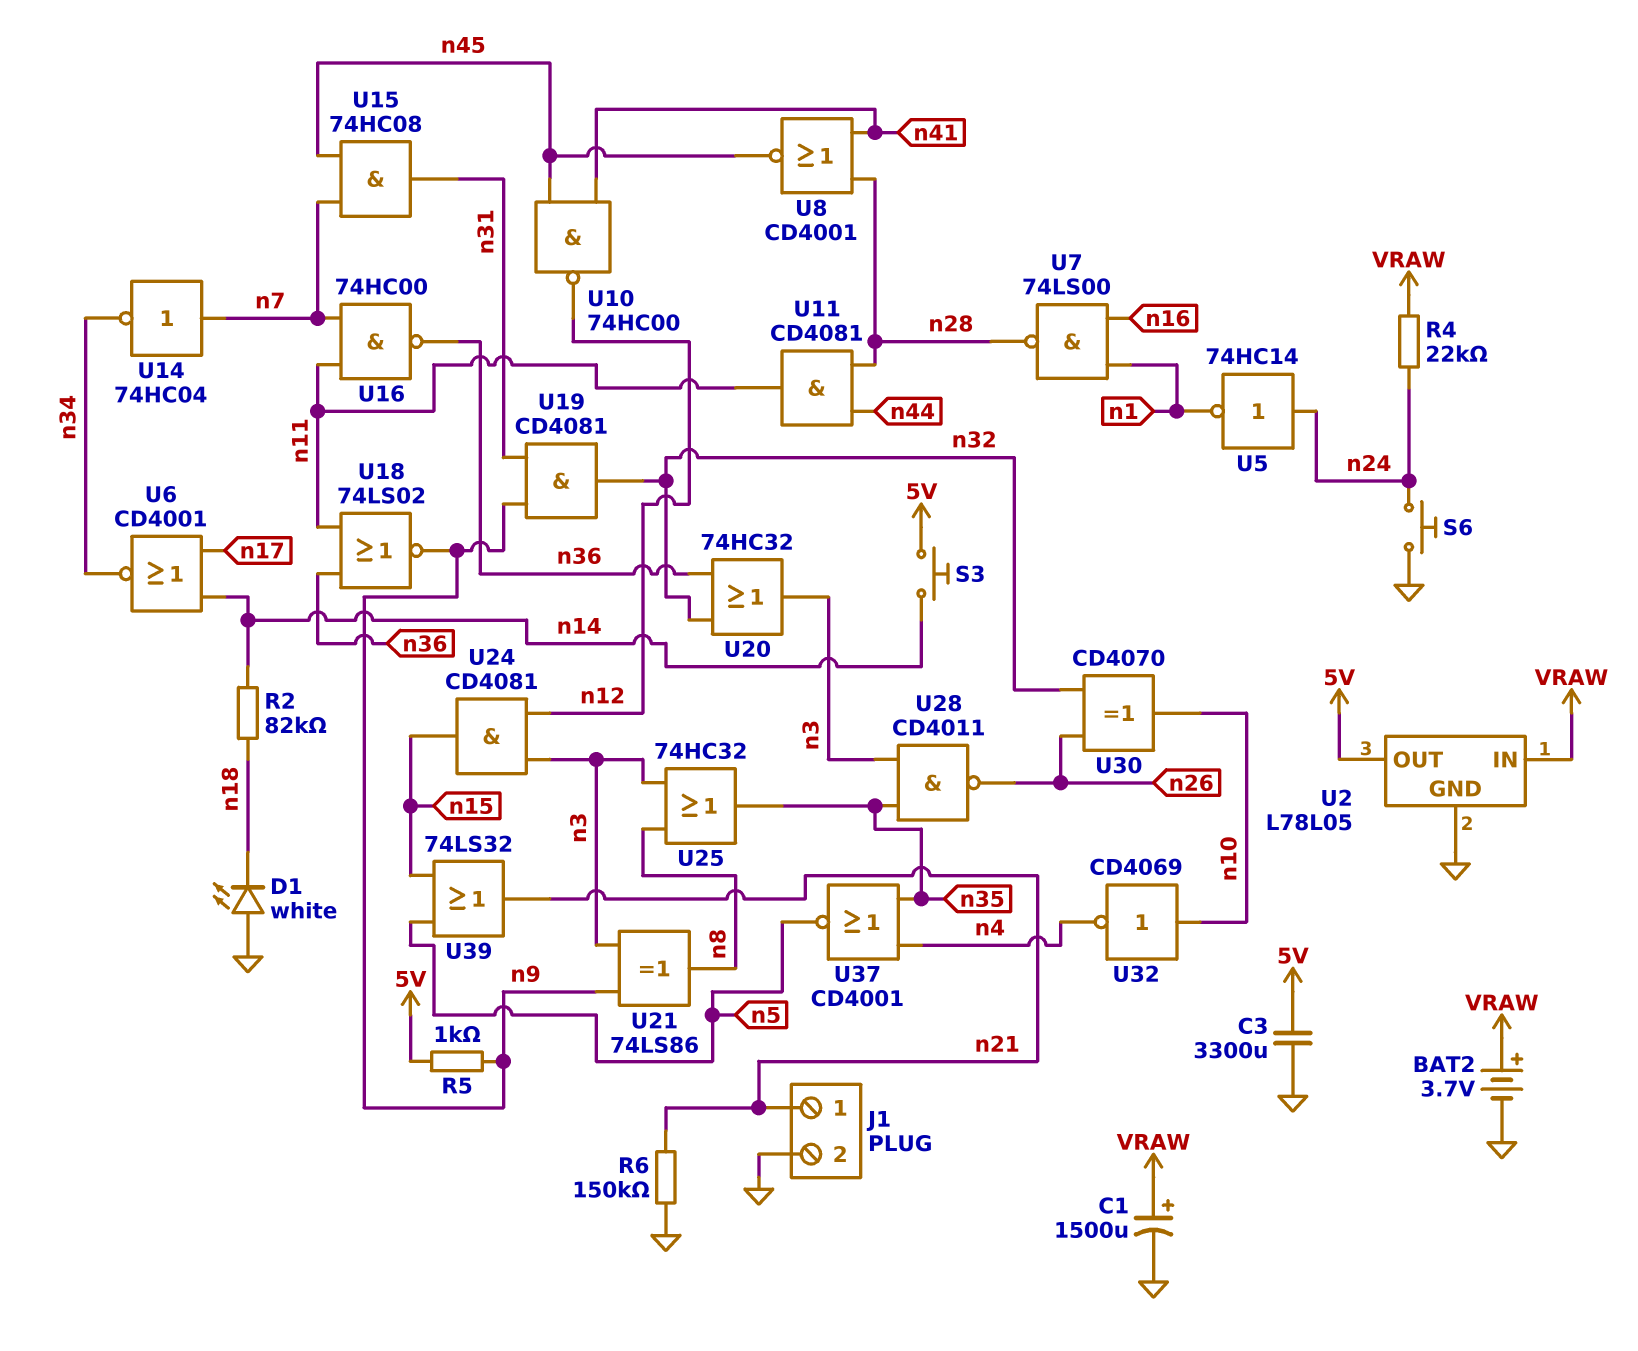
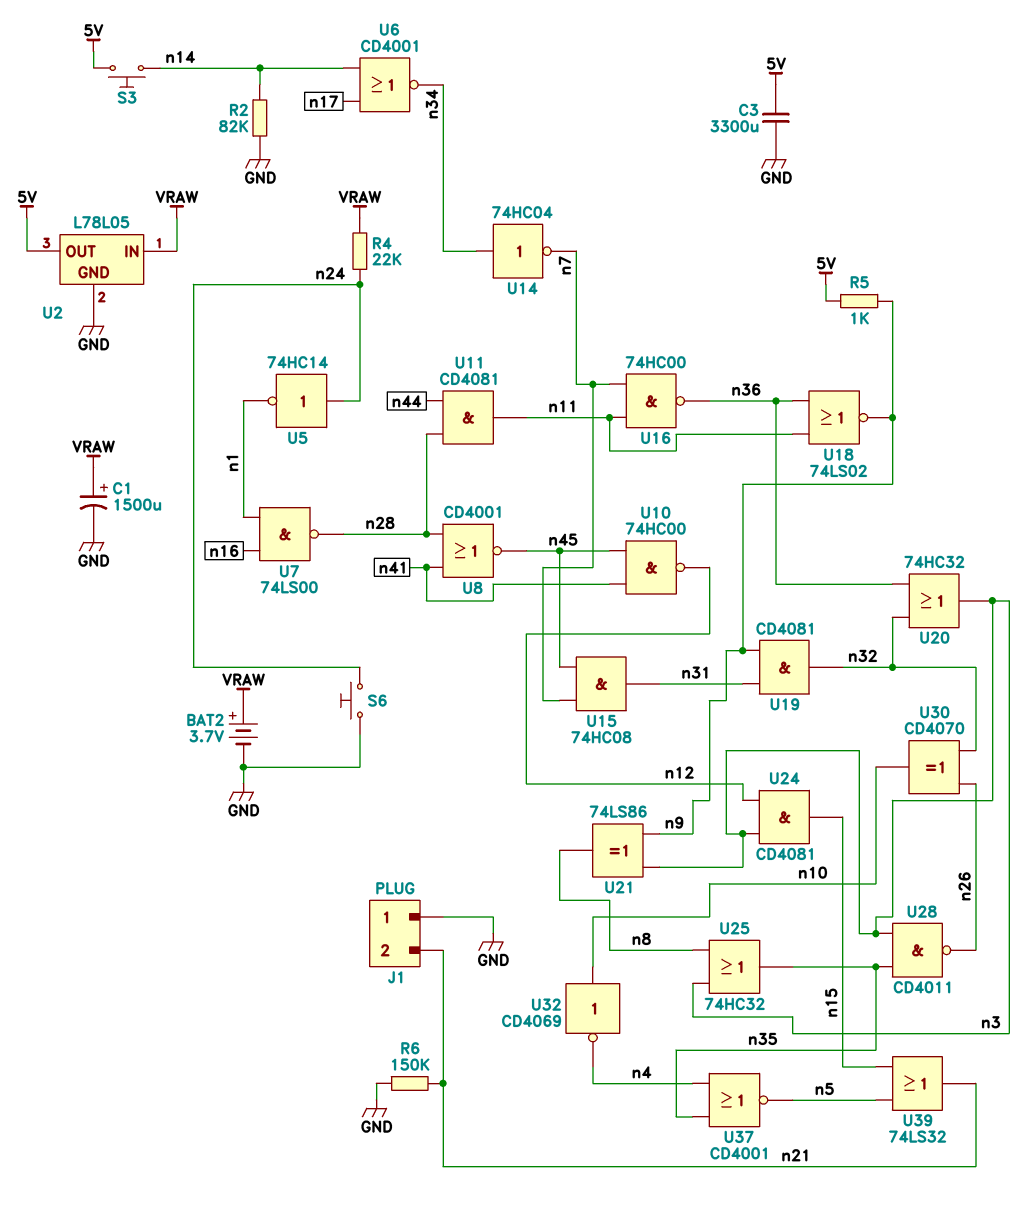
D1: LED white (A GND, K n18) -> none
J1 pin 1: n21 -> GND
J1 pin 2: GND -> n21
R2: 82k (n14, n18) -> 82k (GND, n14)
U14: NOT 74HC04 (in n7, out n34) -> NOT 74HC04 (in n34, out n7)

